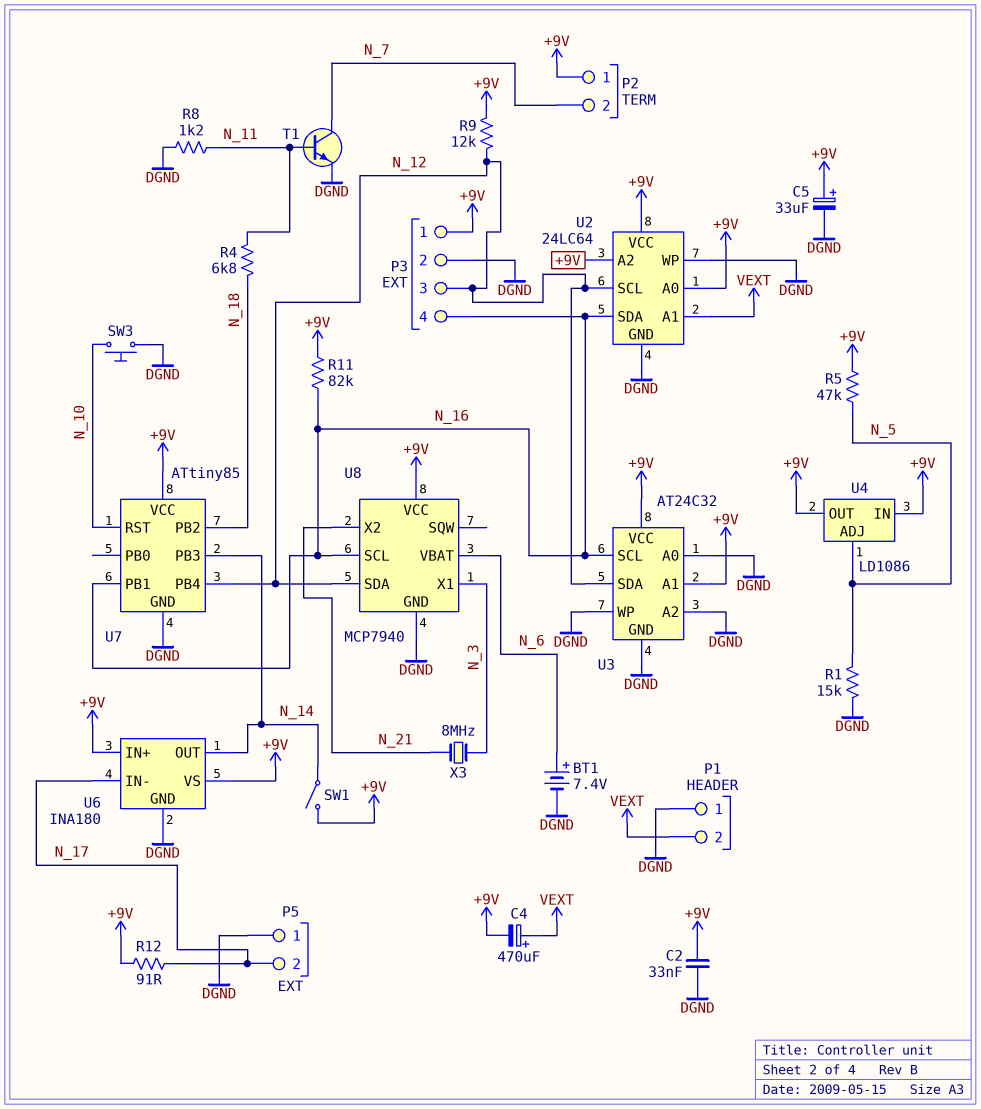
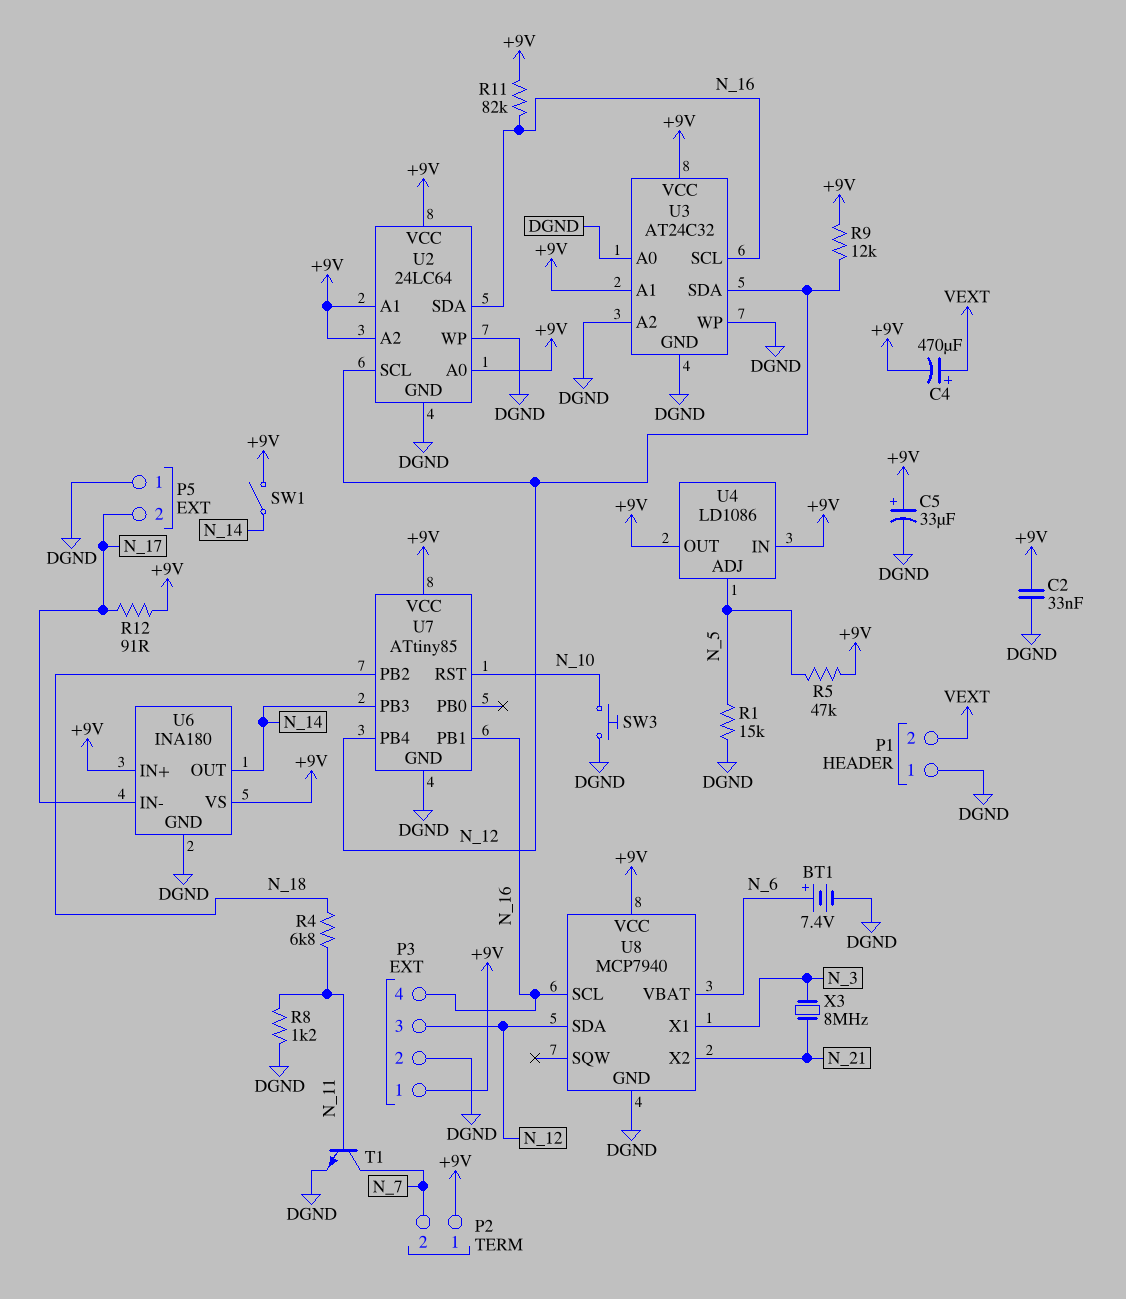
U2 pin A1: VEXT -> +9V

